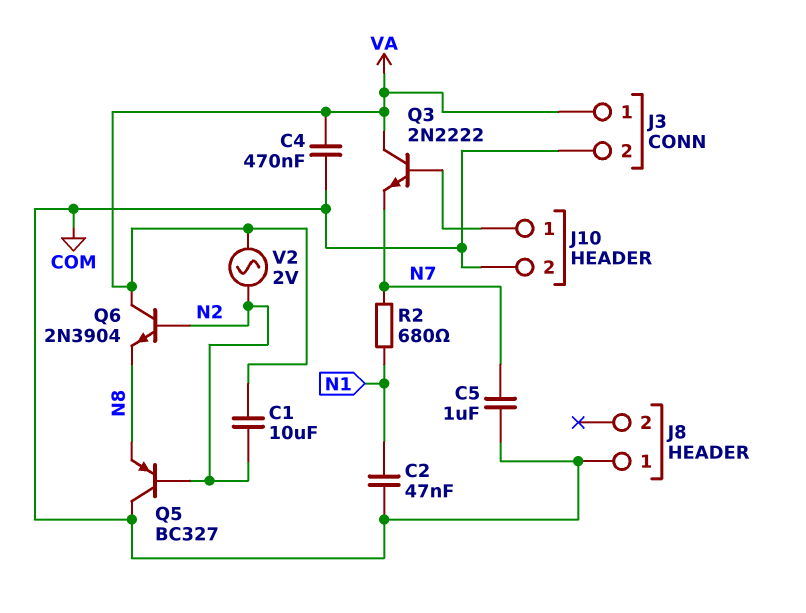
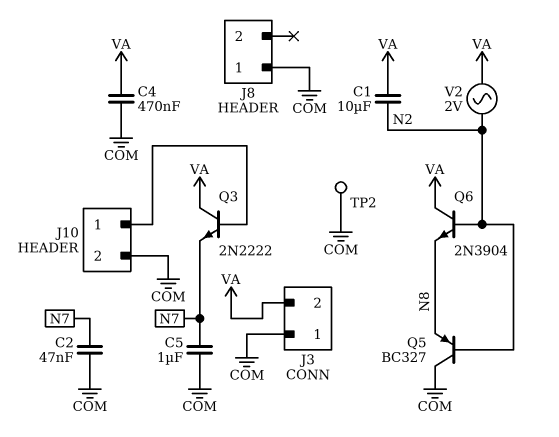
C2: 47nF (COM, N1) -> 47nF (COM, N7)
J3 pin 1: VA -> COM
J3 pin 2: COM -> VA
R2: 680 (N1, N7) -> none
TP2: none -> test point (COM)

